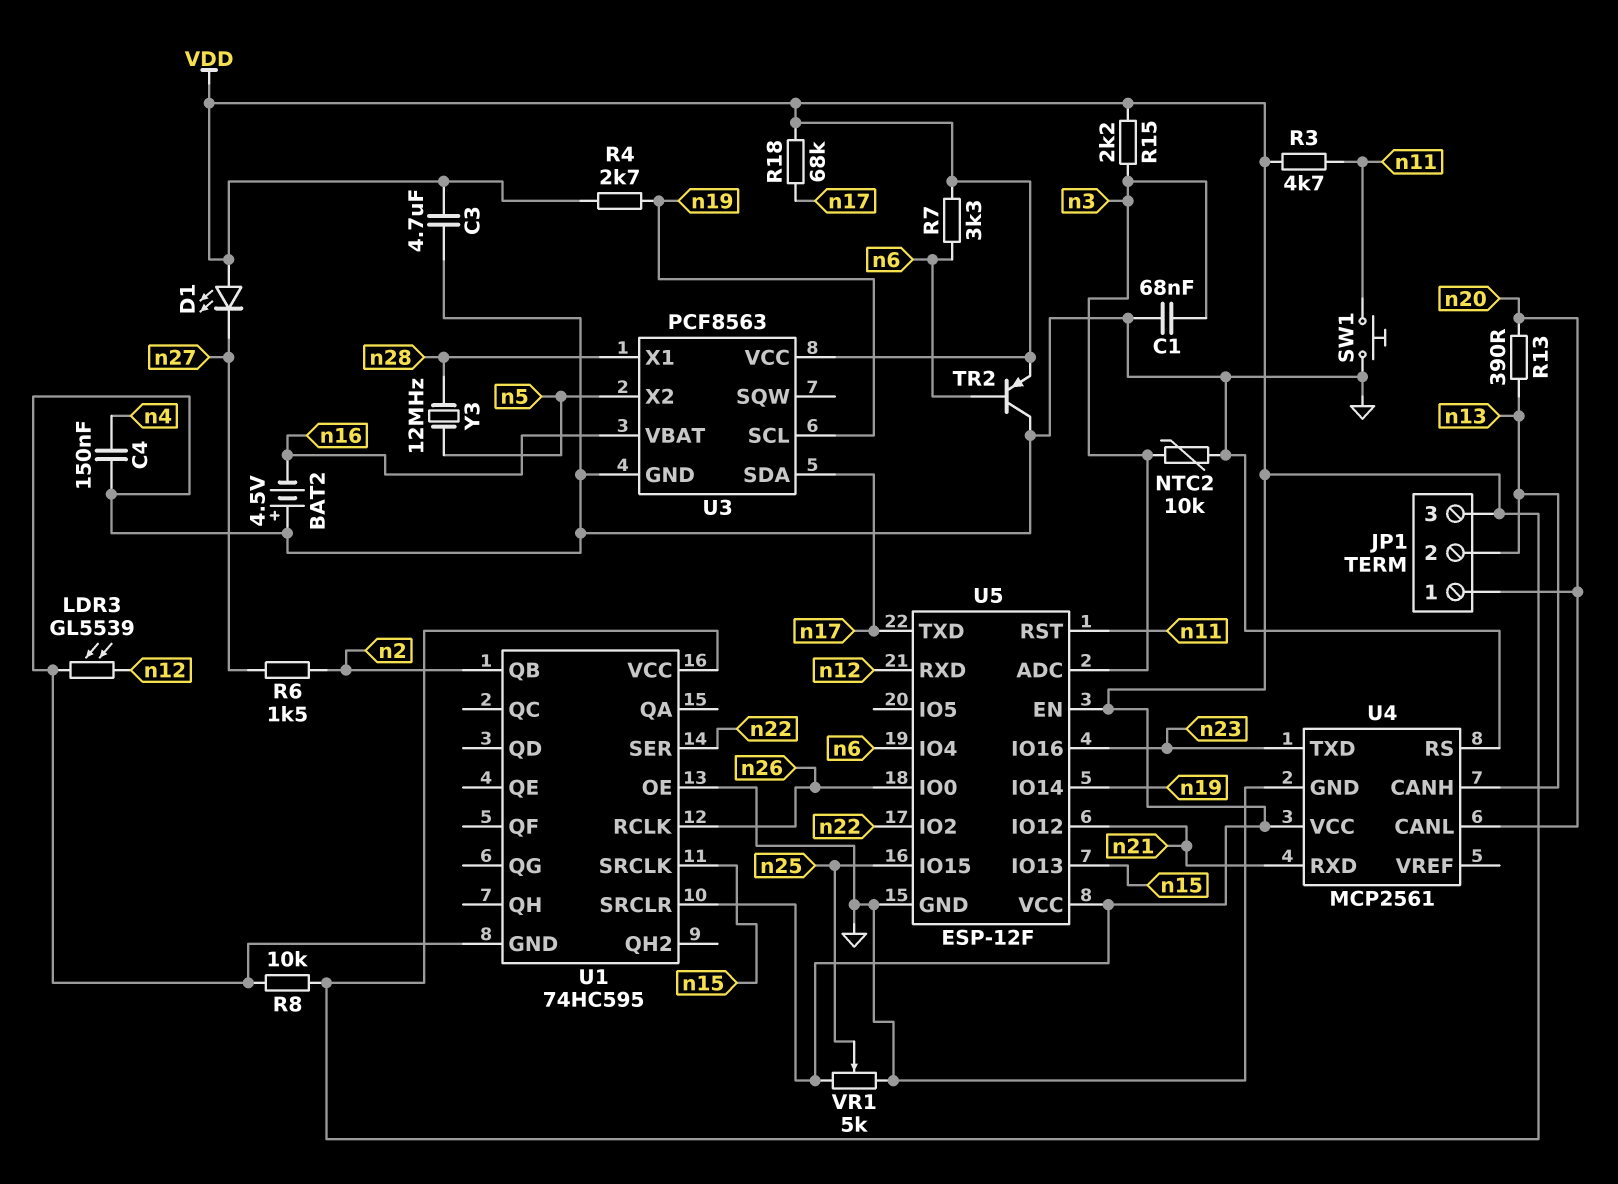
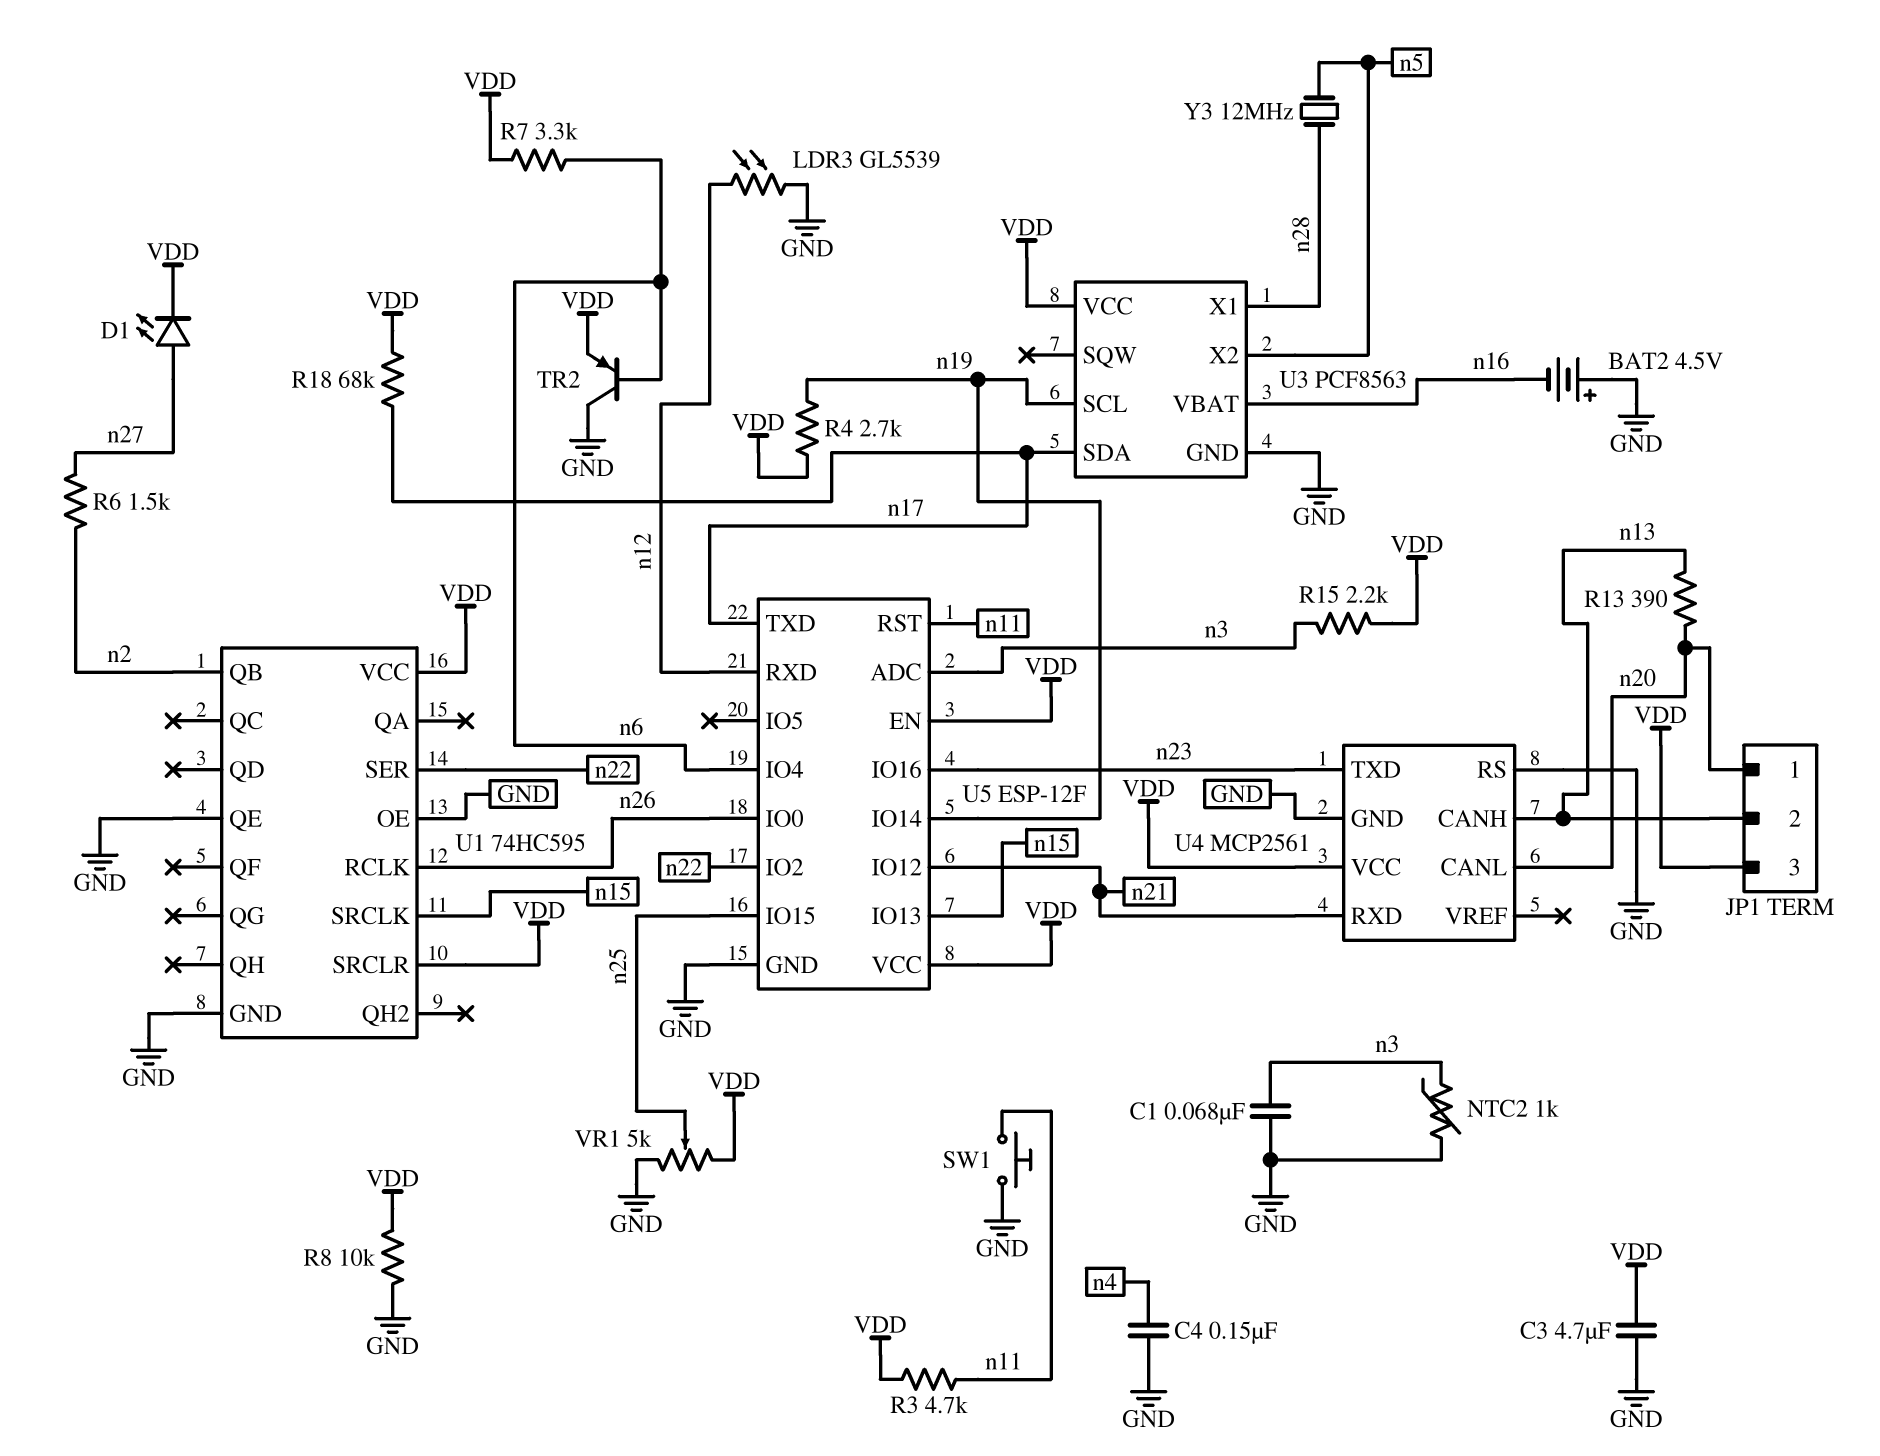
D1: LED (A VDD, K n27) -> LED (A n27, K VDD)
NTC2: 10k (GND, n3) -> 1k (GND, n3)
U1 pin QE: none -> GND

